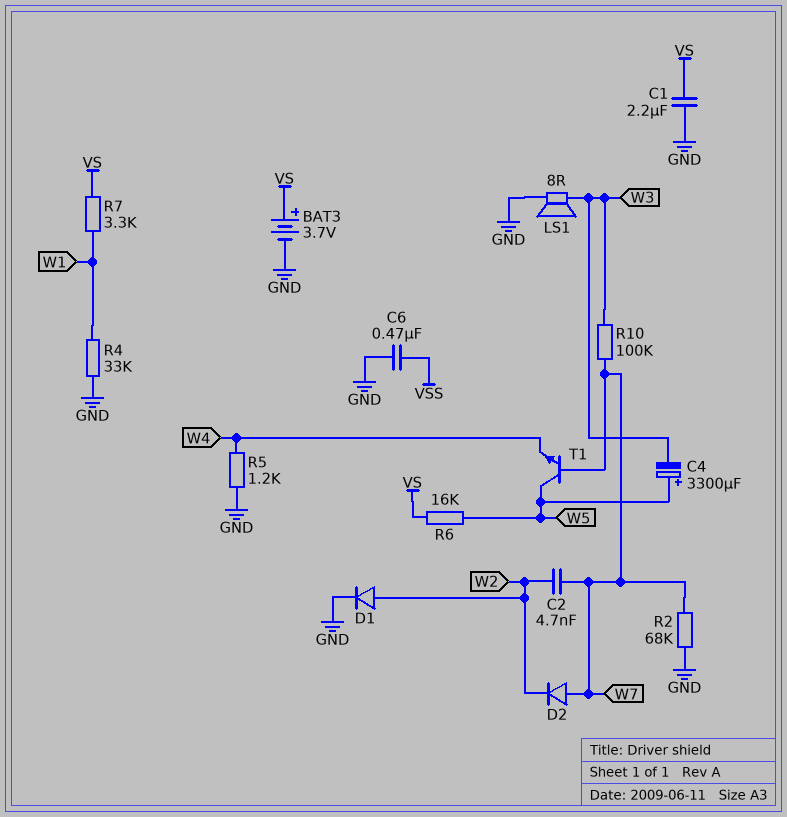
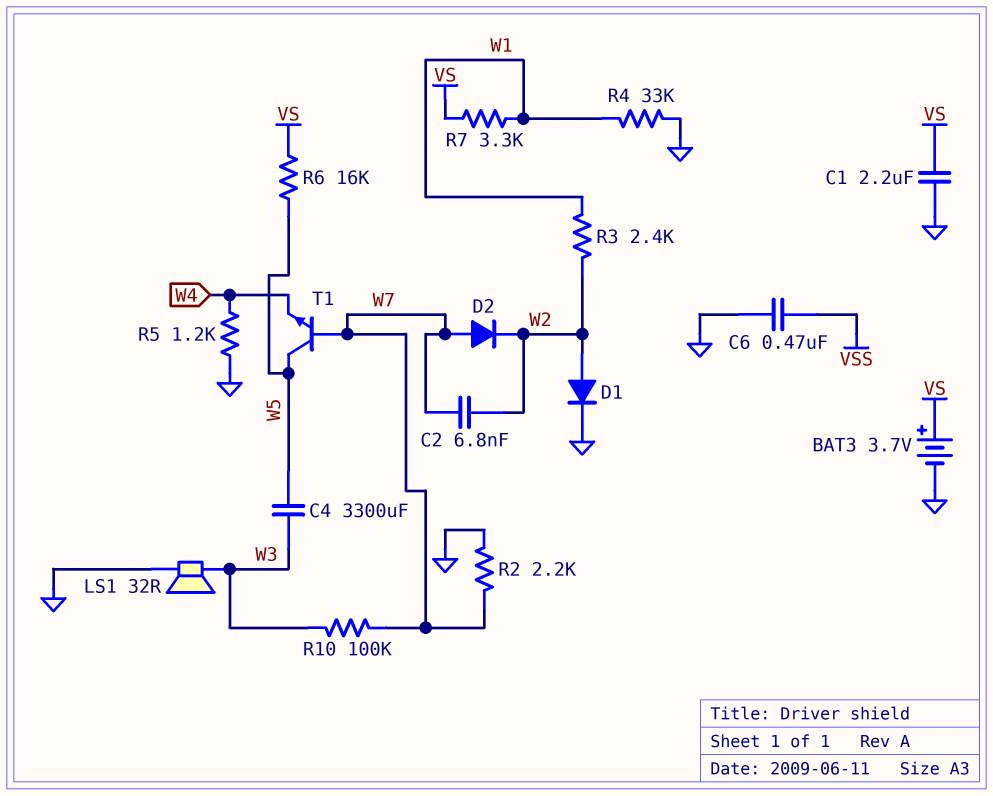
C2: 4.7nF (W2, W7) -> 6.8nF (W2, W7)
C4: 3300uF (plus W5, minus W3) -> 3300uF (W3, W5)
LS1: speaker 8R (GND, W3) -> speaker 32R (GND, W3)
R2: 68k (GND, W7) -> 2.2k (GND, W7)
R3: none -> 2.4k (W1, W2)

